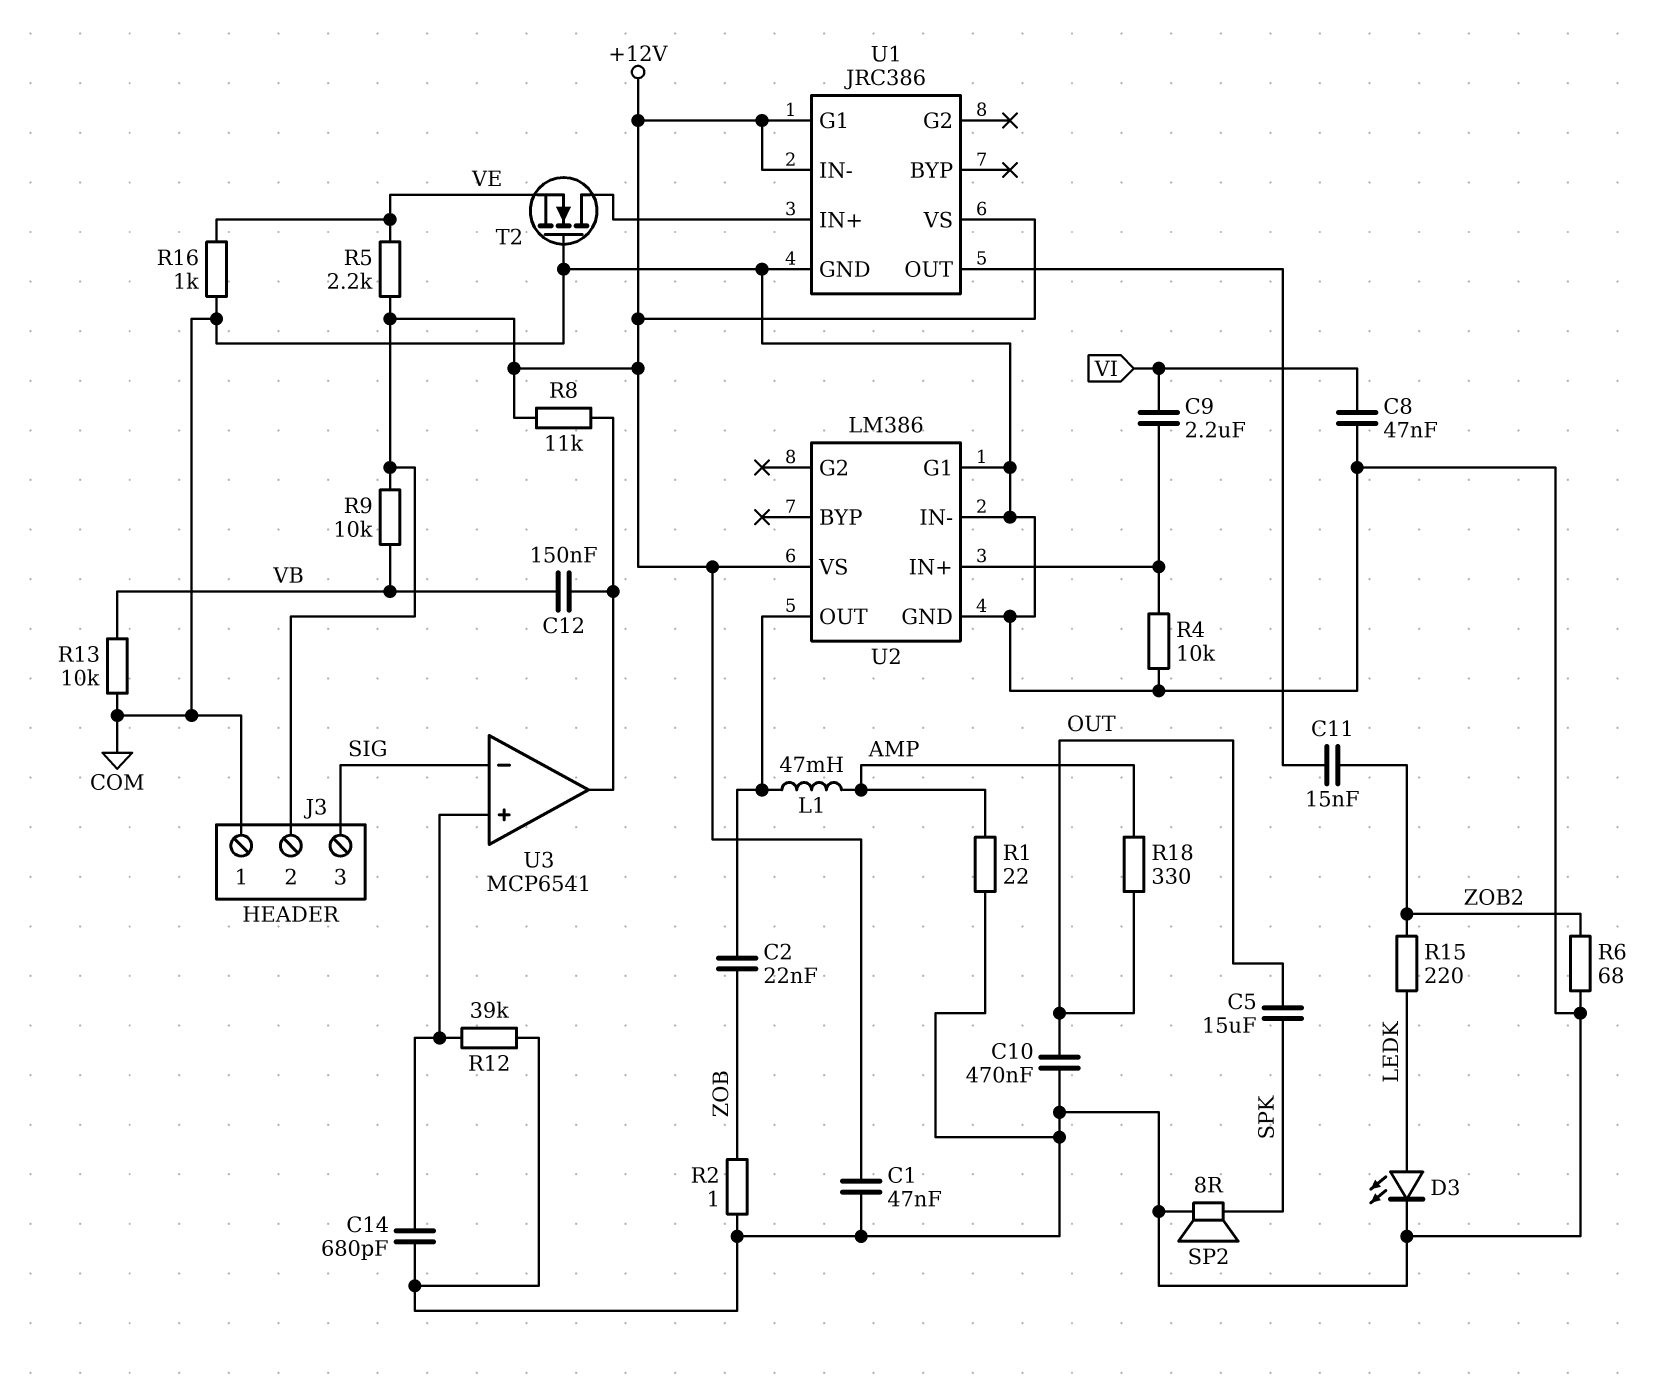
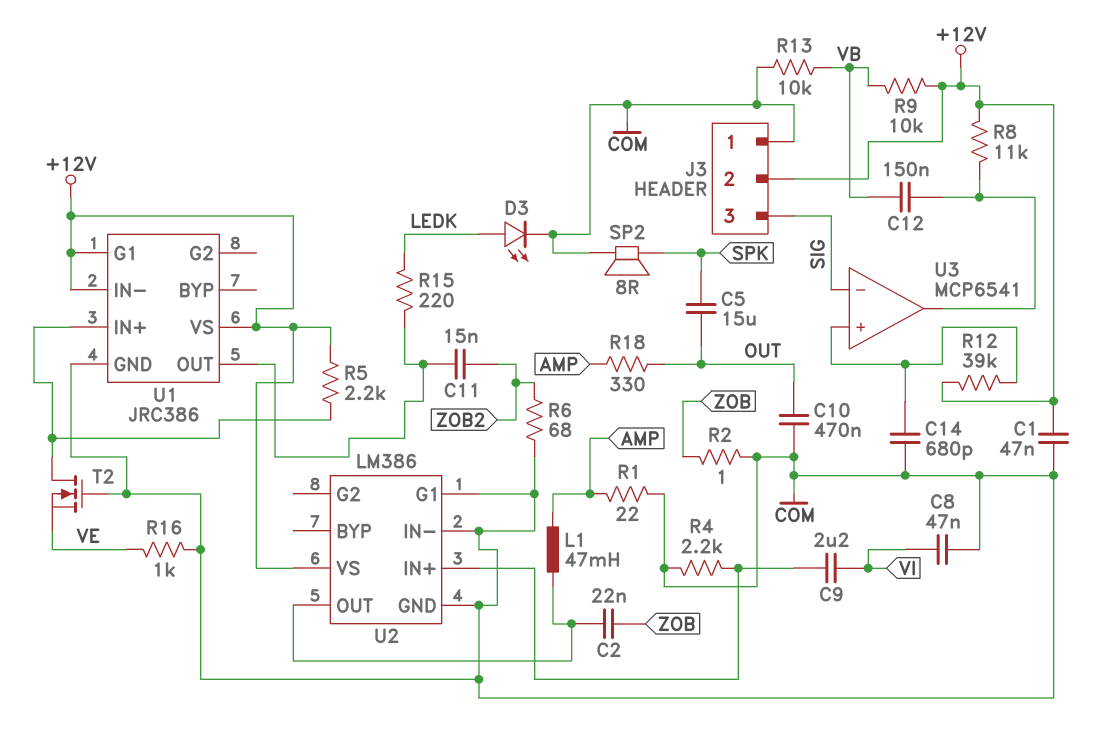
R4: 10k (COM, U2/IN+) -> 2.2k (COM, U2/IN+)
R5: 2.2k (+12V, VE) -> 2.2k (+12V, U1/IN+)
R12: 39k (COM, U3/in+) -> 39k (+12V, U3/in+)
R15: 220 (LEDK, ZOB2) -> 220 (LEDK, U1/OUT)

